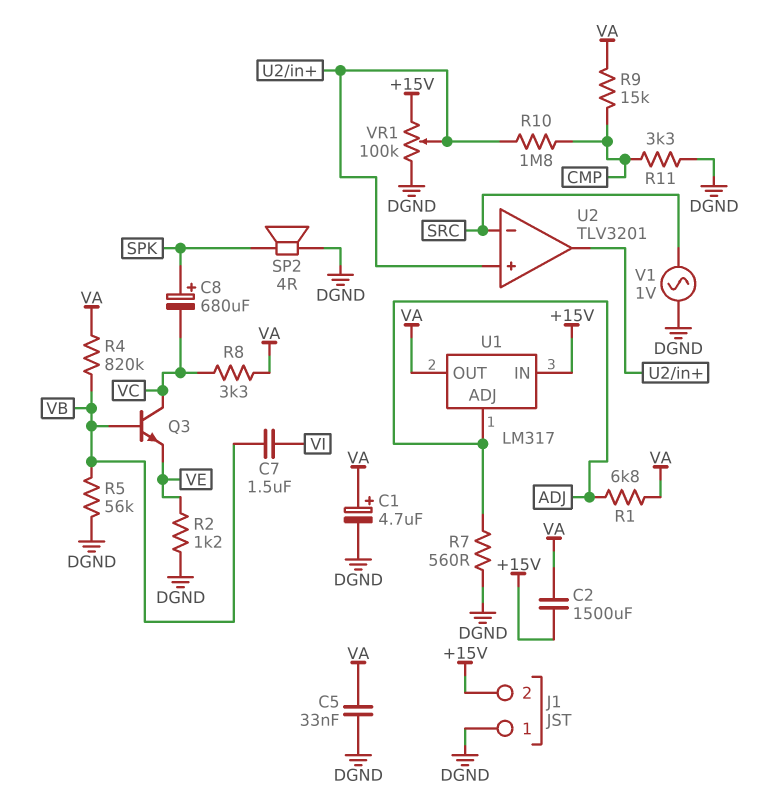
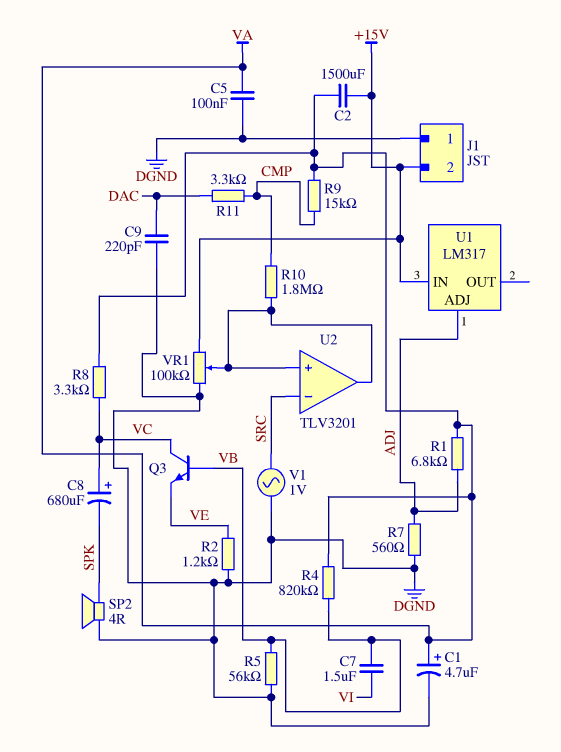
C5: 33nF (DGND, VA) -> 100nF (DGND, VA)
C8: 680uF (plus SPK, minus VC) -> 680uF (plus VC, minus SPK)
C9: none -> 220pF (DAC, DGND)
R11: 3.3k (CMP, DGND) -> 3.3k (CMP, DAC)
U1 pin OUT: VA -> none

